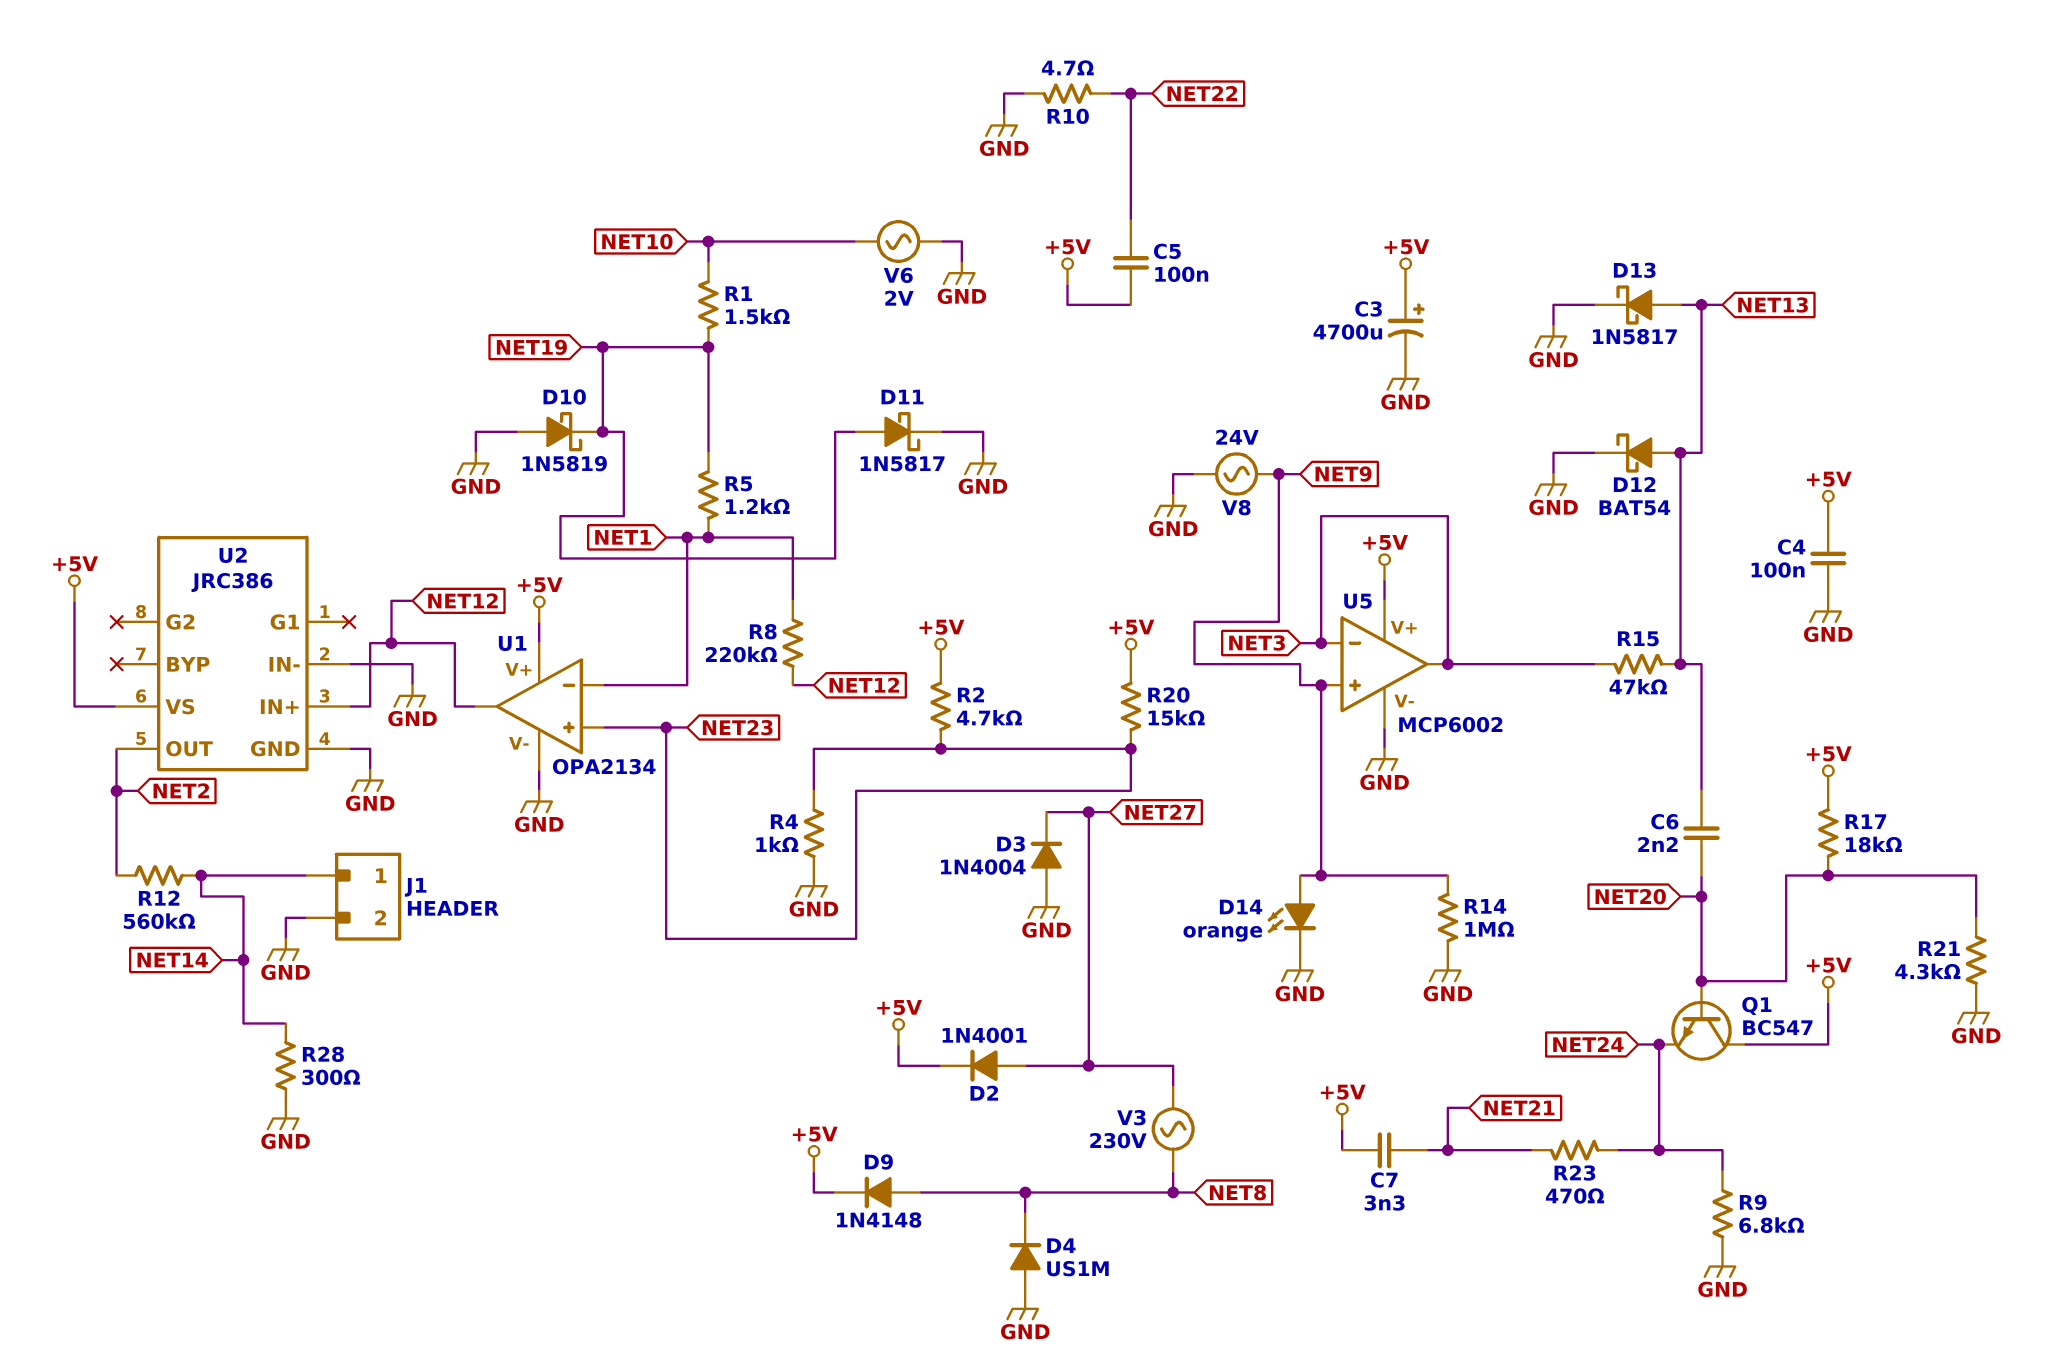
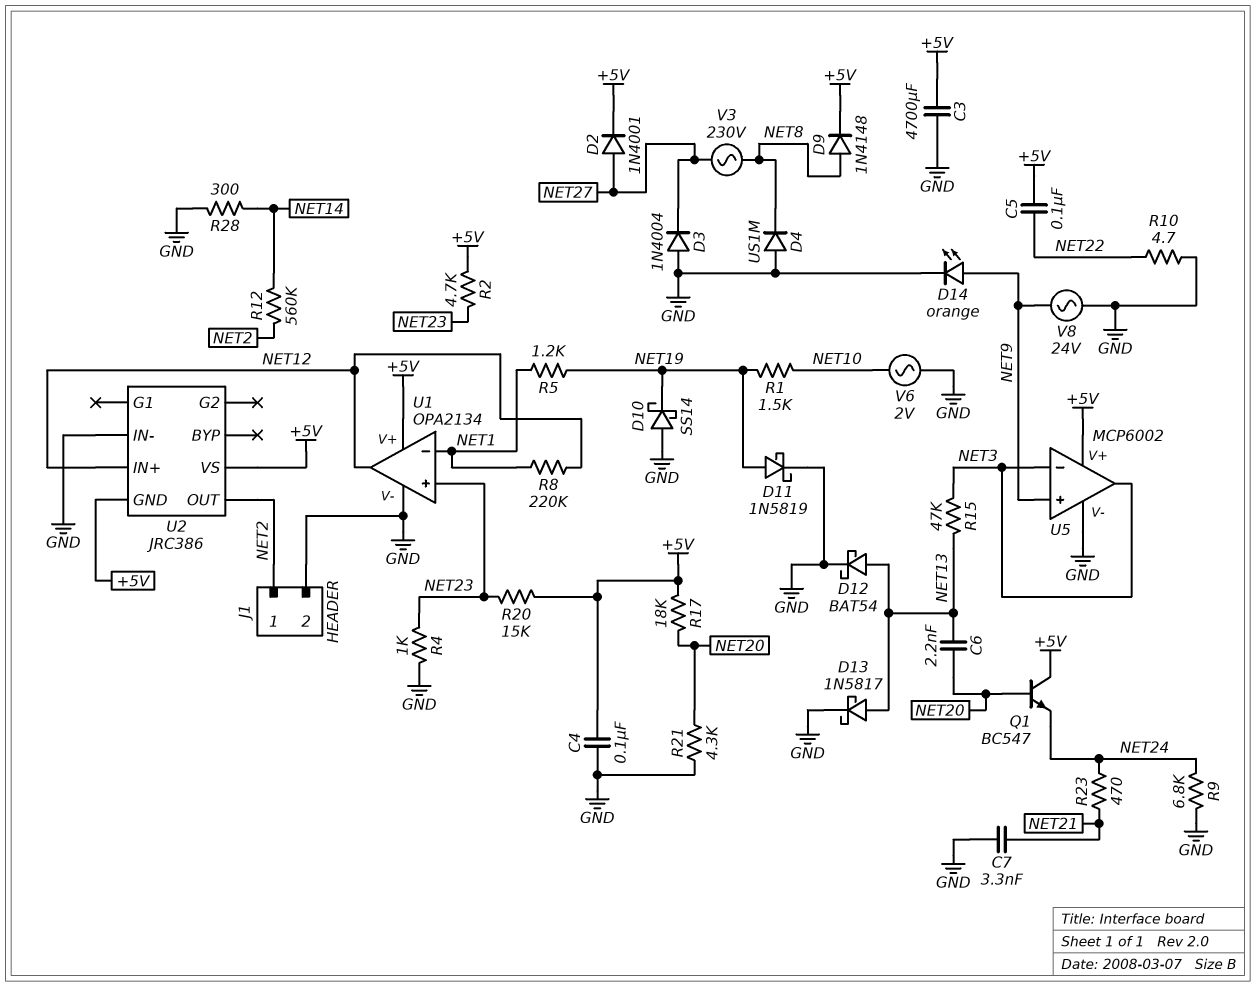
C3: 4700uF (plus +5V, minus GND) -> 4700uF (+5V, GND)
C7: 3.3nF (+5V, NET21) -> 3.3nF (GND, NET21)
D10: schottky 1N5819 (A GND, K NET19) -> schottky SS14 (A GND, K NET19)
D11: schottky 1N5817 (A NET19, K GND) -> schottky 1N5819 (A NET19, K GND)
J1 pin 1: NET14 -> NET2
R14: 1M (GND, NET9) -> none
U2 pin GND: GND -> +5V

